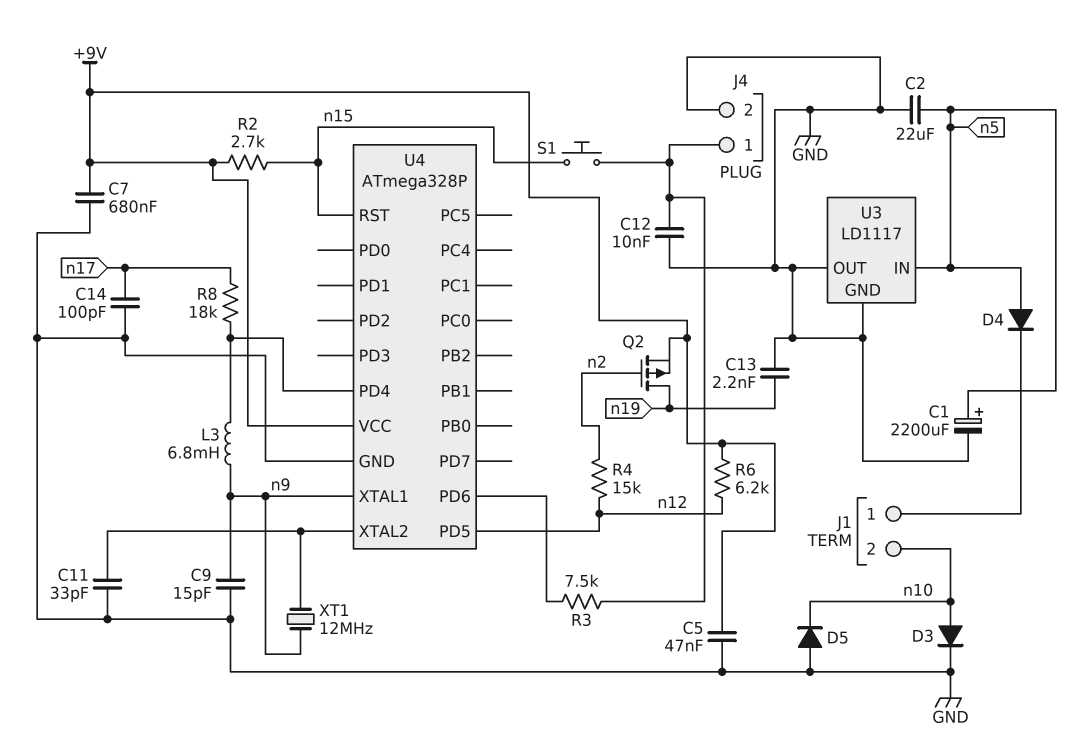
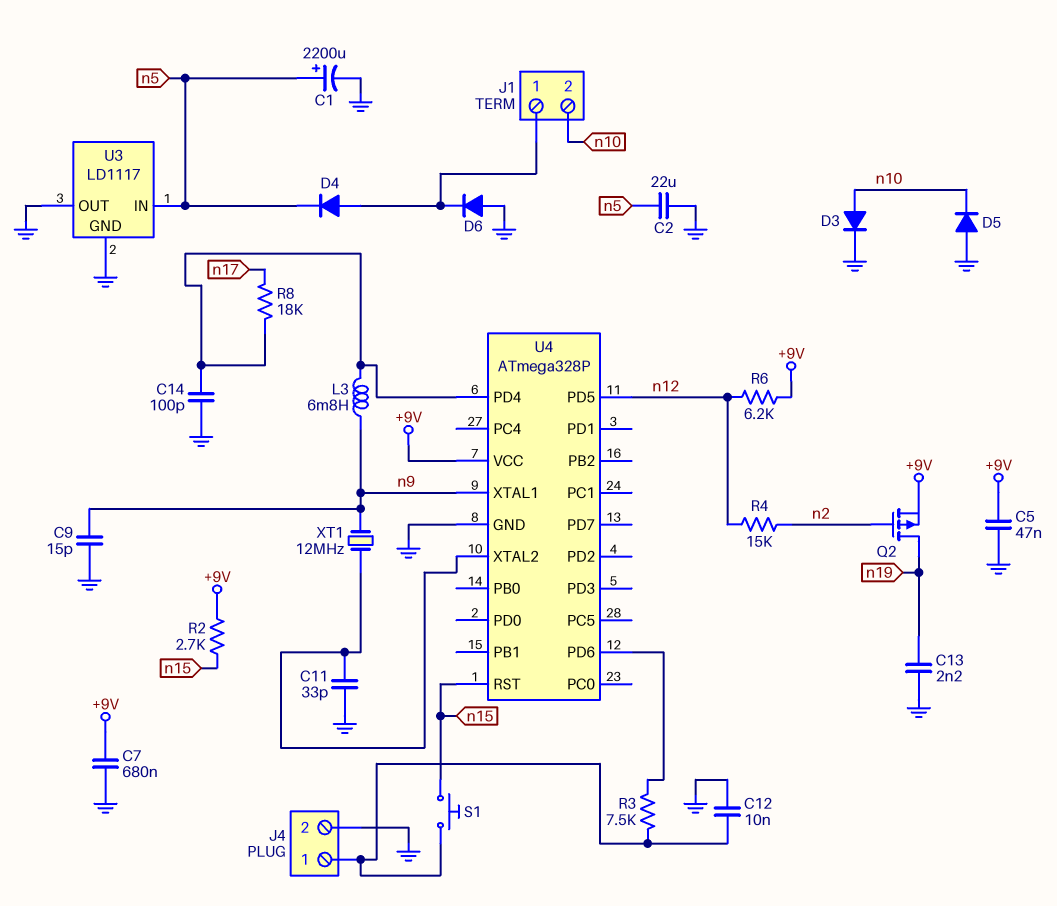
C14: 100pF (GND, n17) -> 100pF (GND, U4/PD4)
D4: diode (A n5, K J1/1) -> diode (A J1/1, K n5)
D6: none -> diode (A GND, K J1/1)

